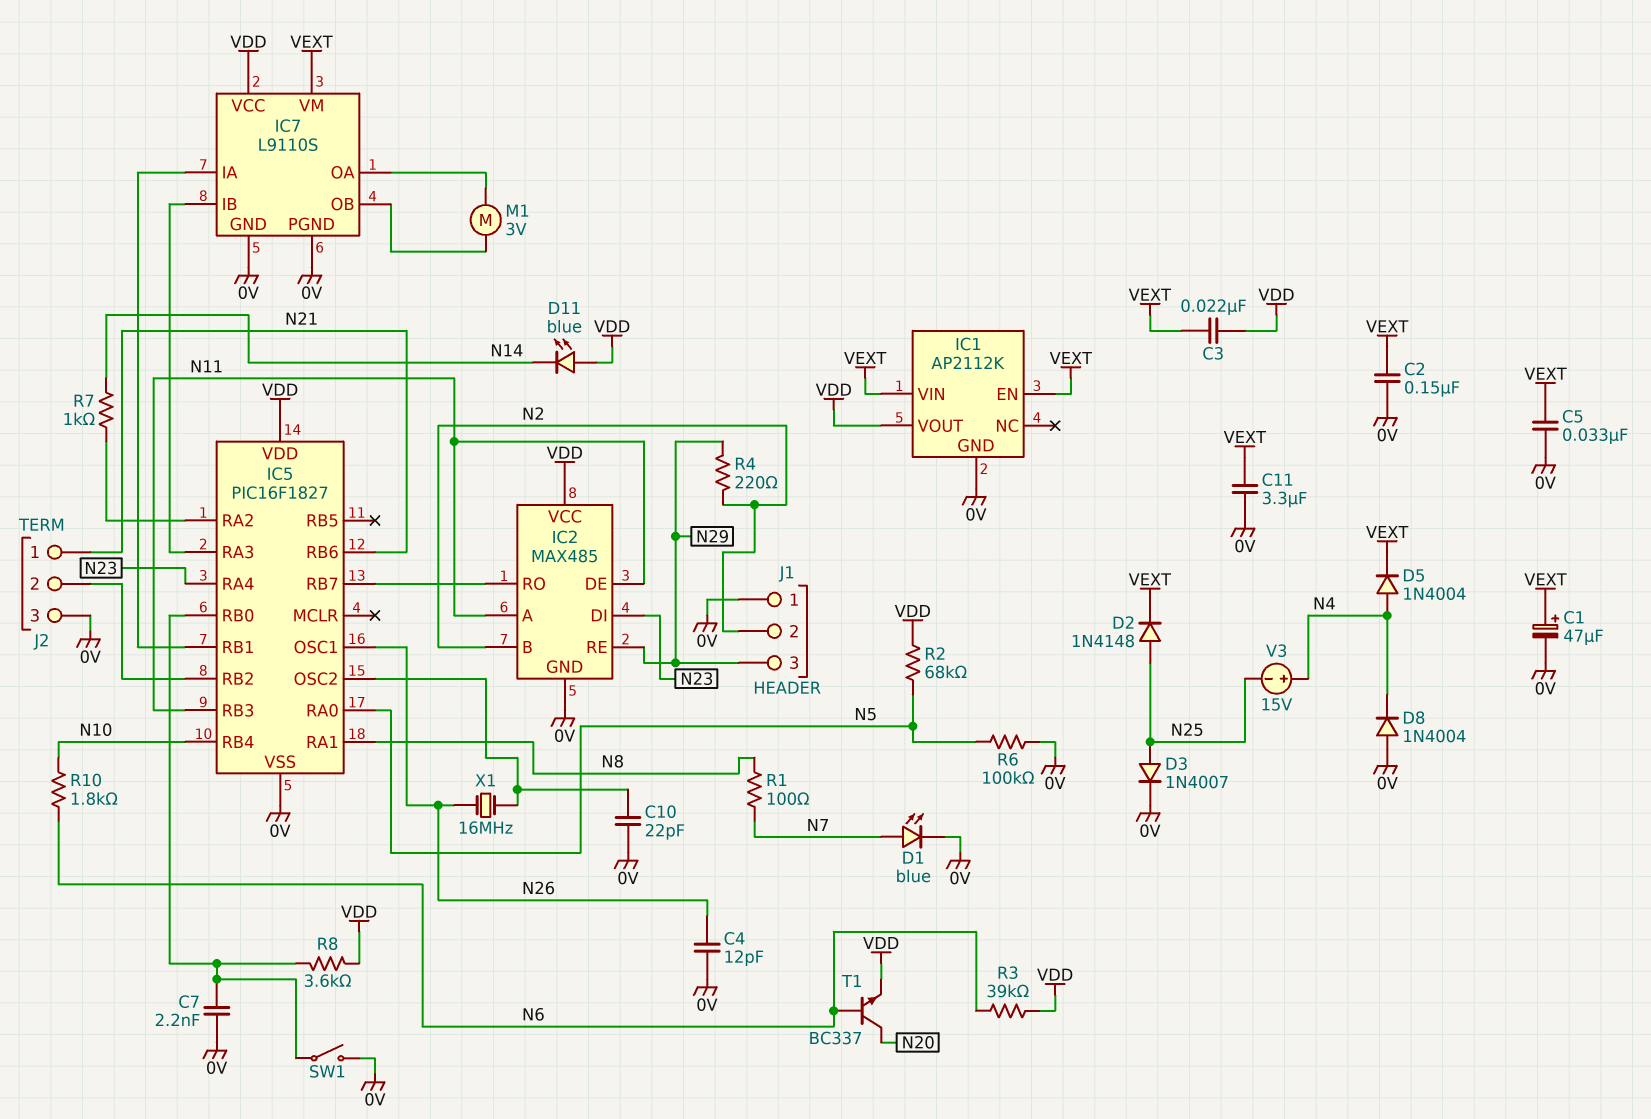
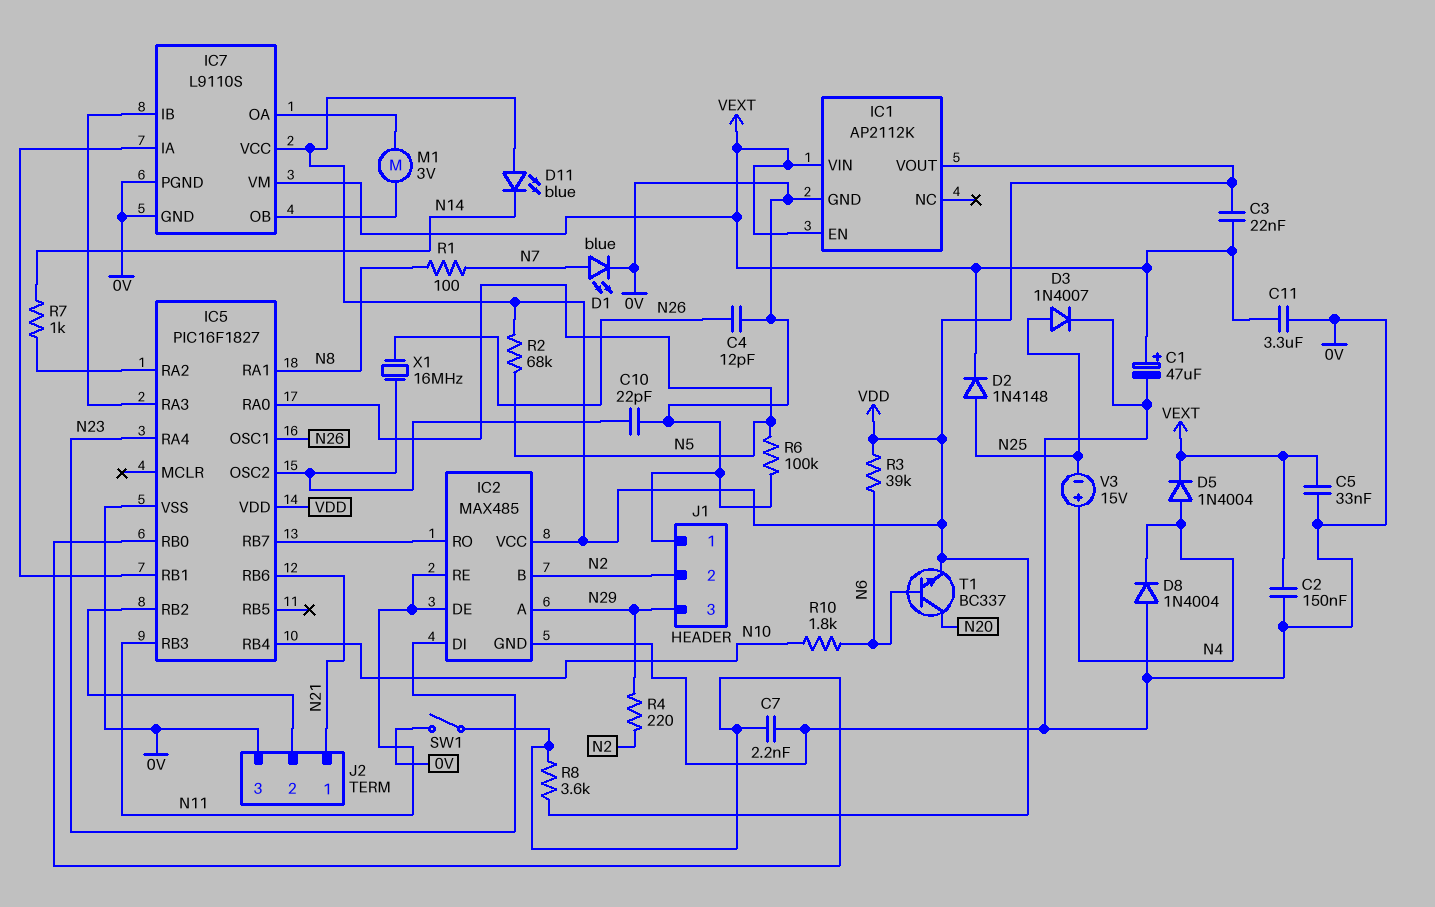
IC2 pin A: N11 -> N29
IC2 pin RE: N29 -> N11

